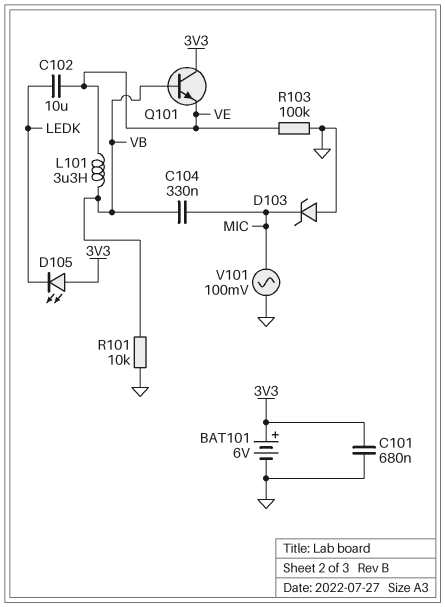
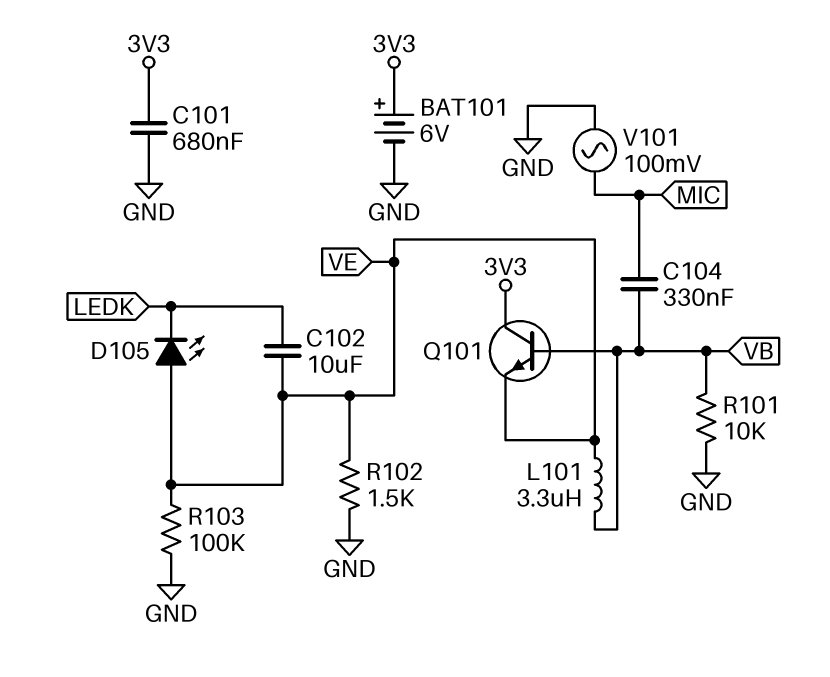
D103: zener (A GND, K MIC) -> none
D105: LED (A 3V3, K LEDK) -> LED (A VE, K LEDK)
R102: none -> 1.5k (GND, VE)

